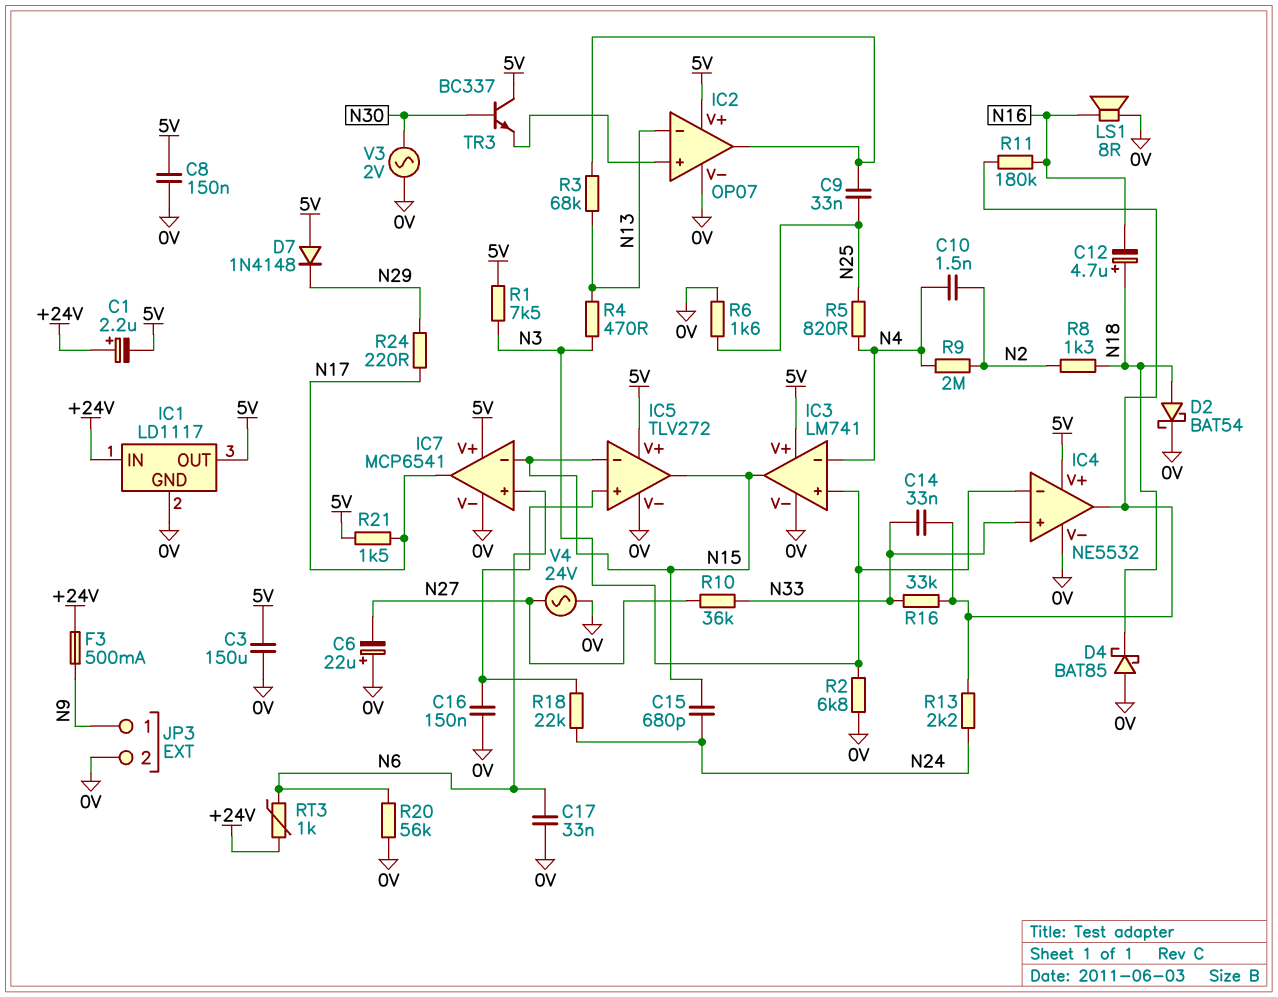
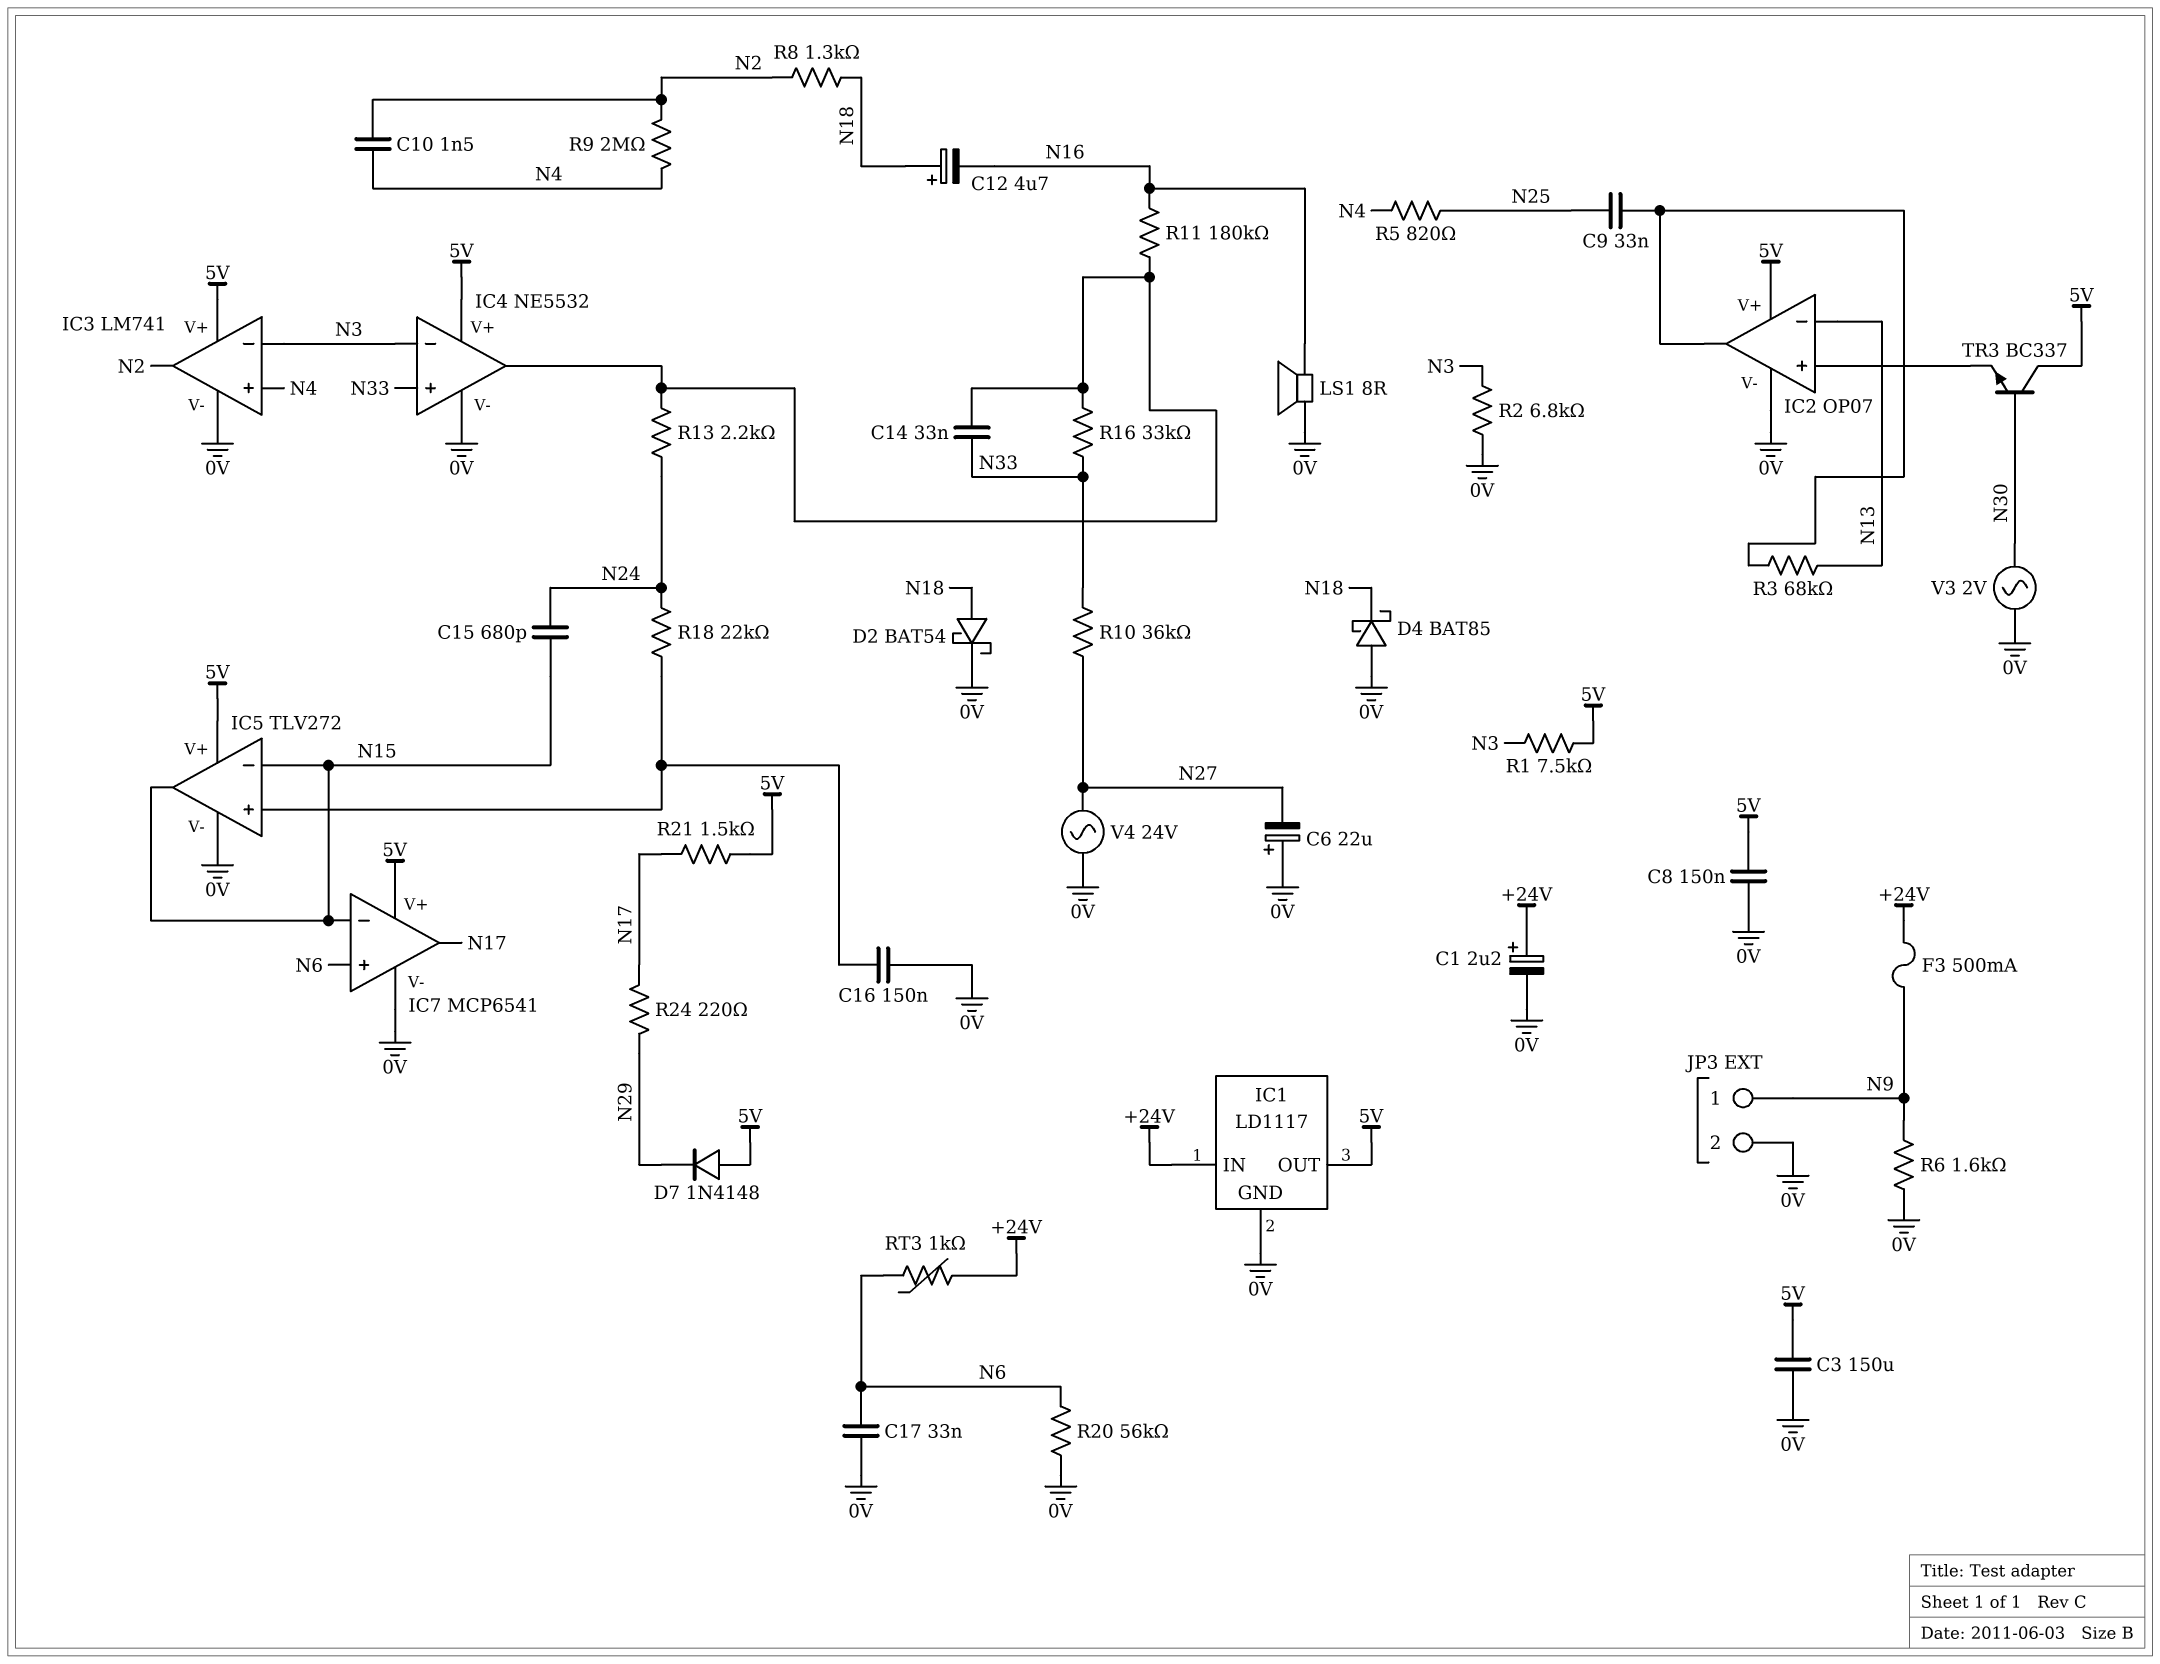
C1: 2.2uF (plus +24V, minus 5V) -> 2.2uF (plus +24V, minus 0V)
IC3 pin in+: N3 -> N4
IC3 pin in-: N4 -> N3
IC3 pin out: N15 -> N2
R4: 470 (N3, N13) -> none
R6: 1.6k (0V, N25) -> 1.6k (0V, N9)

